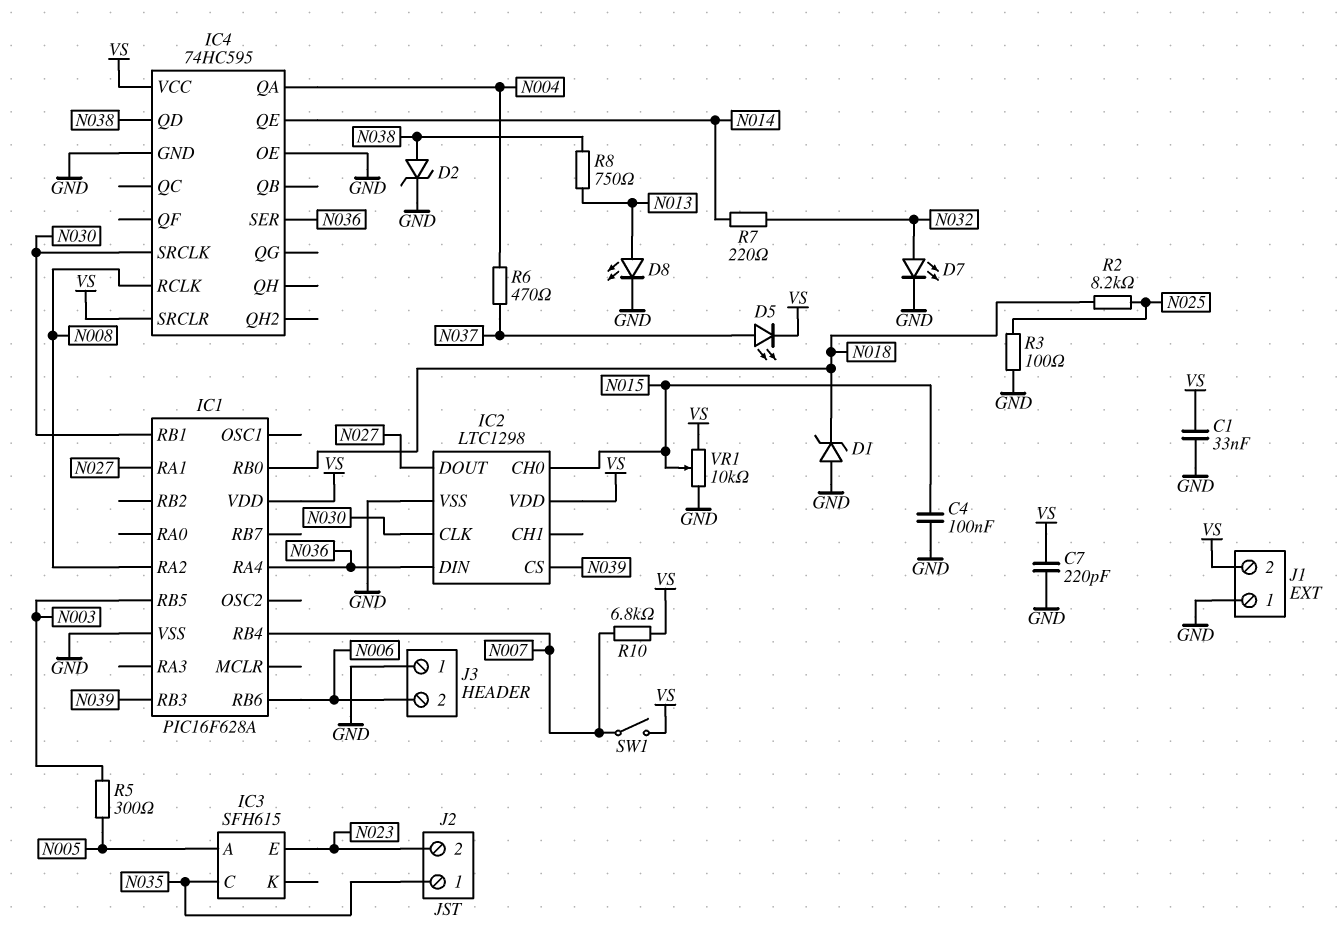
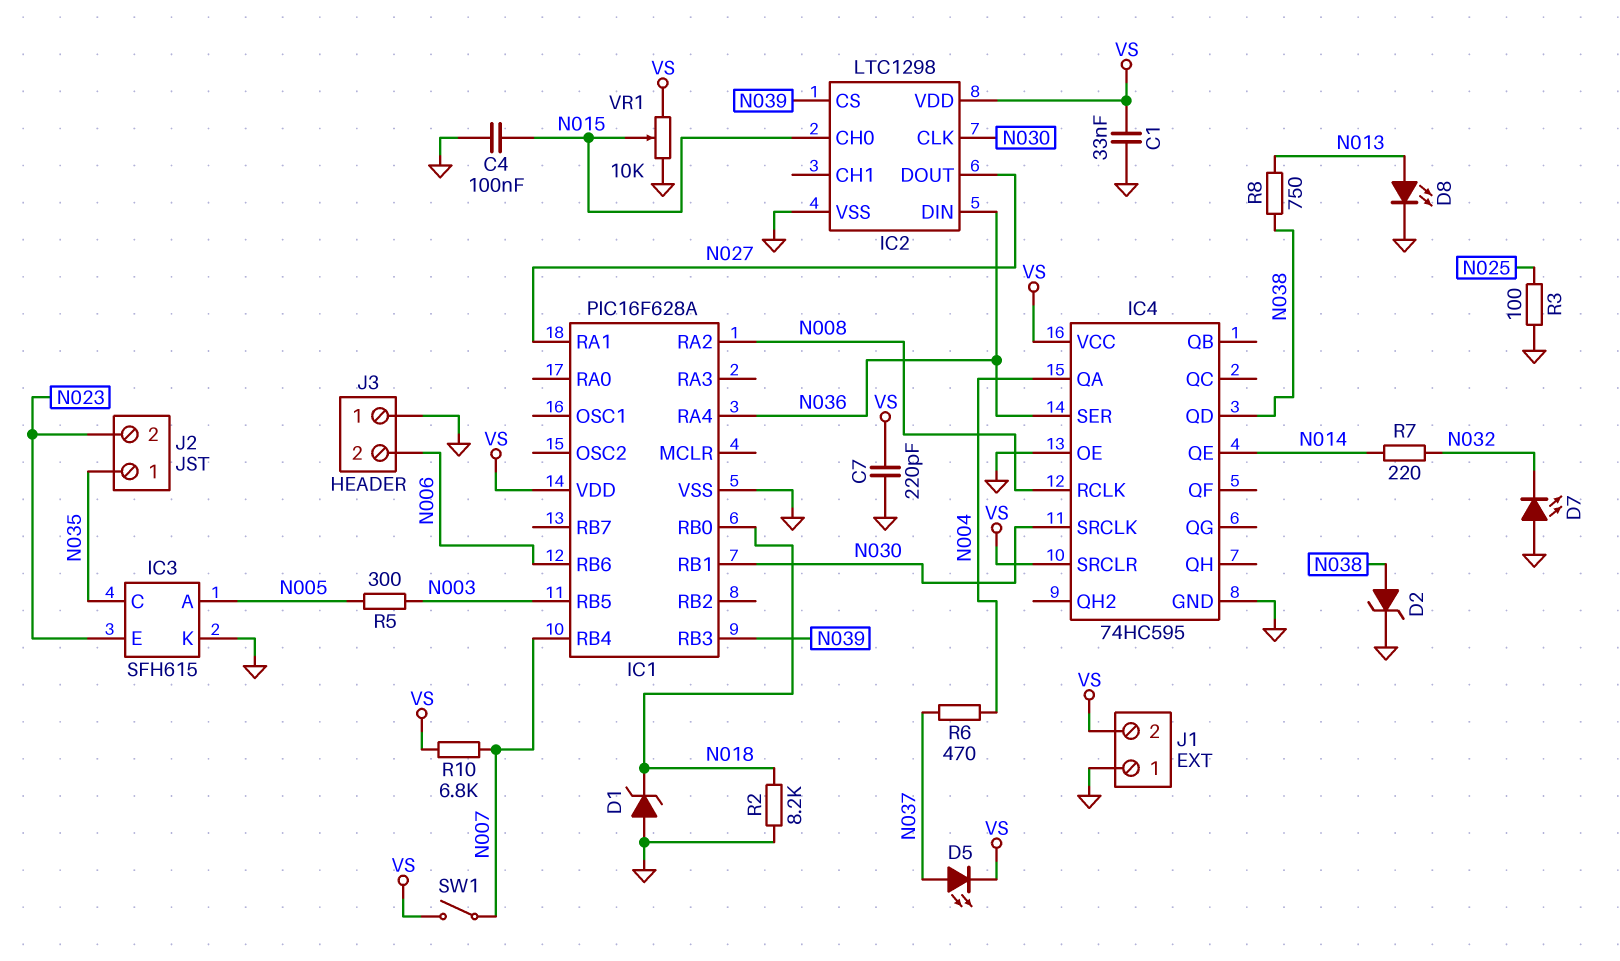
D7: LED (A N032, K GND) -> LED (A GND, K N032)
IC3 pin K: none -> GND
R2: 8.2k (N018, N025) -> 8.2k (GND, N018)

